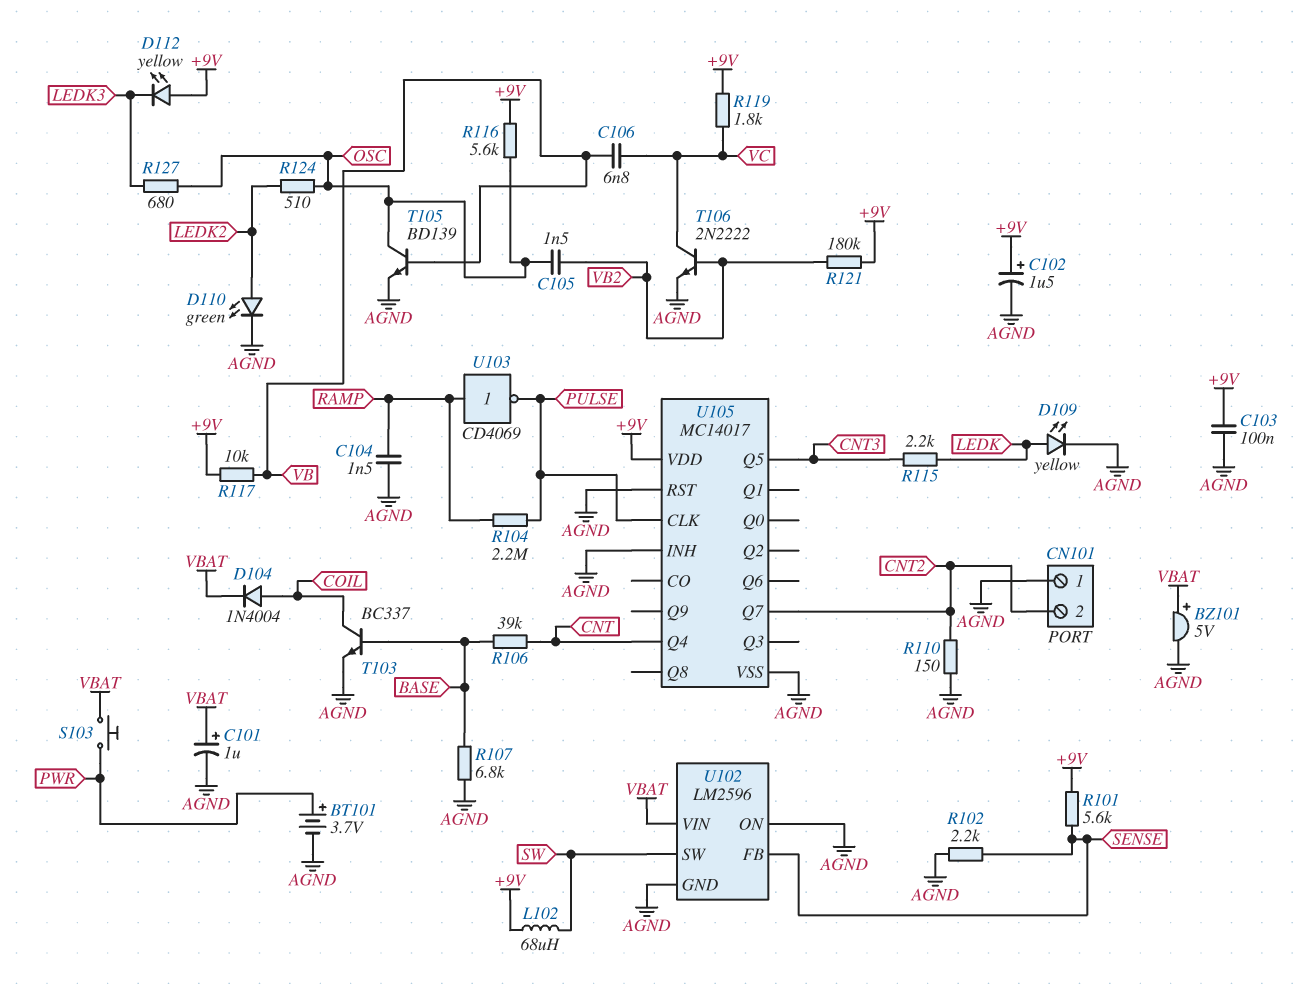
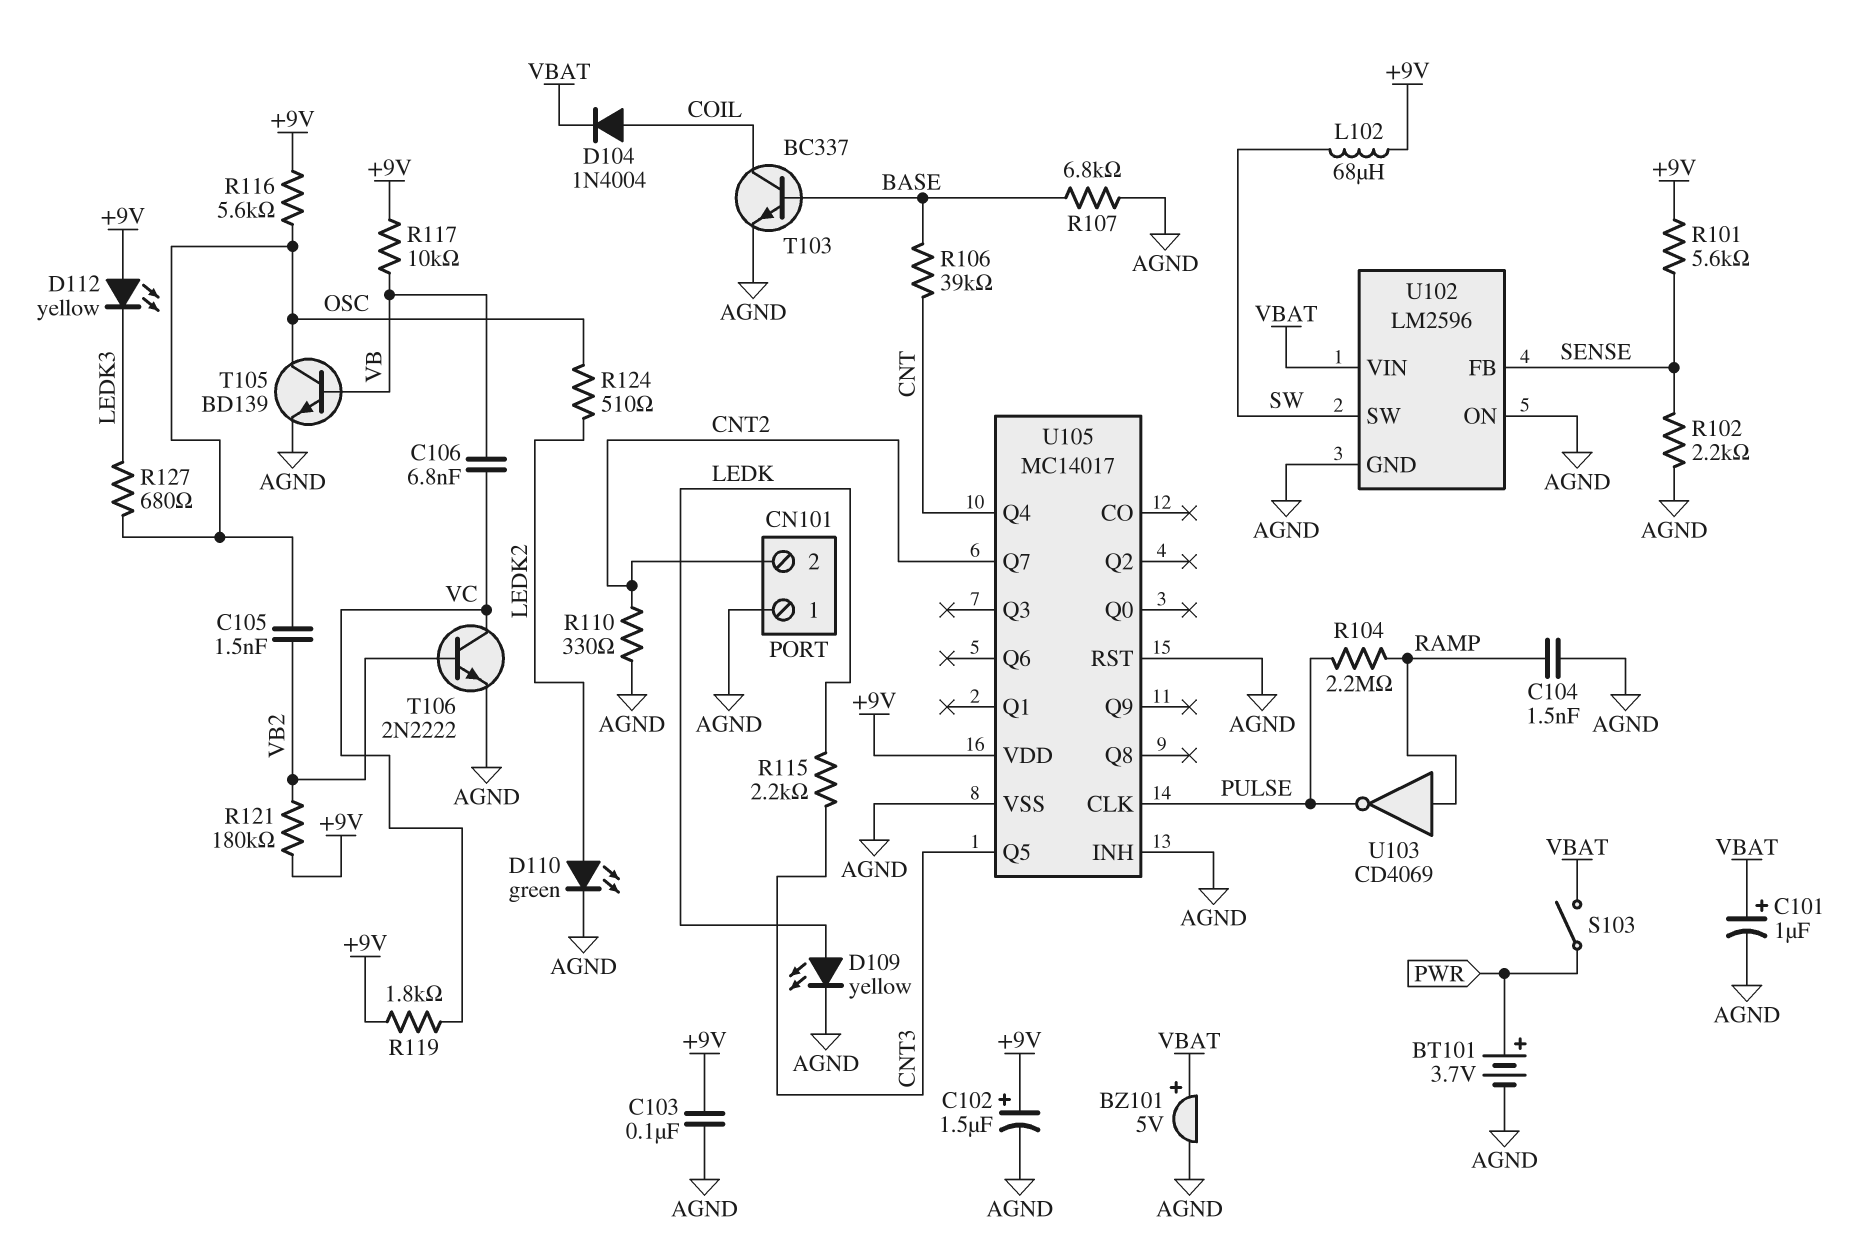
R110: 150 (AGND, CNT2) -> 330 (AGND, CNT2)
S103: button (PWR, VBAT) -> switch (PWR, VBAT)

